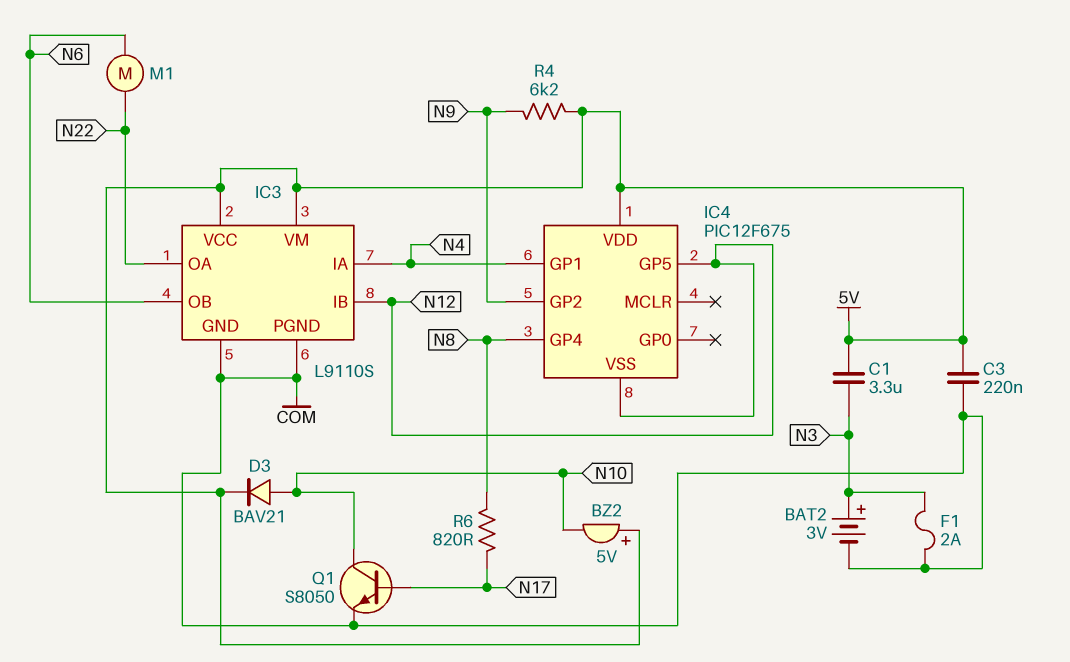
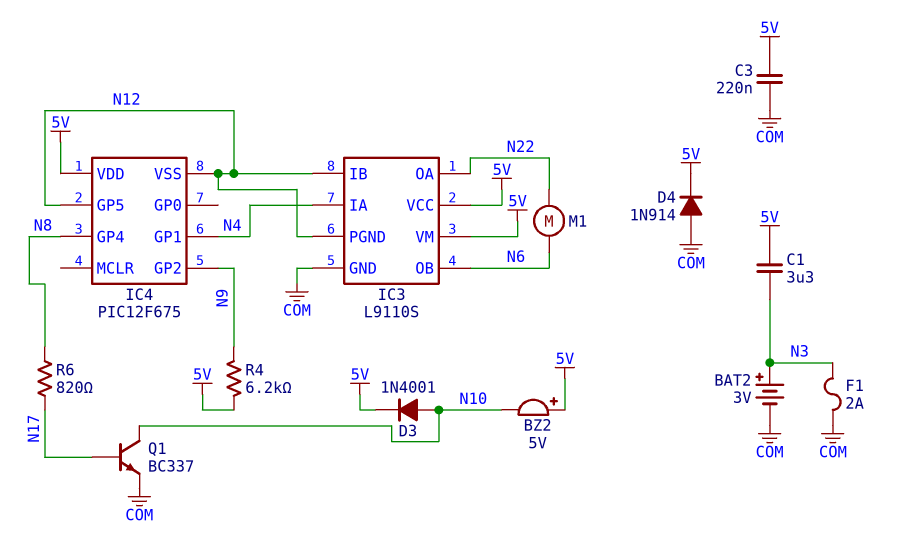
D3: diode BAV21 (A N10, K 5V) -> diode 1N4001 (A N10, K 5V)
D4: none -> diode 1N914 (A COM, K 5V)
IC3 pin PGND: COM -> N12
Q1: NPN S8050 (B N17, C N10, E COM) -> NPN BC337 (B N17, C N10, E COM)

